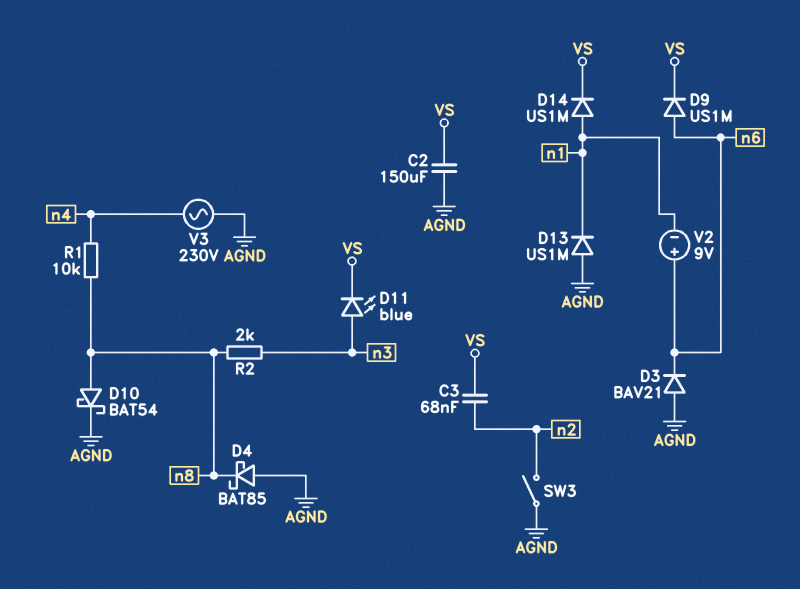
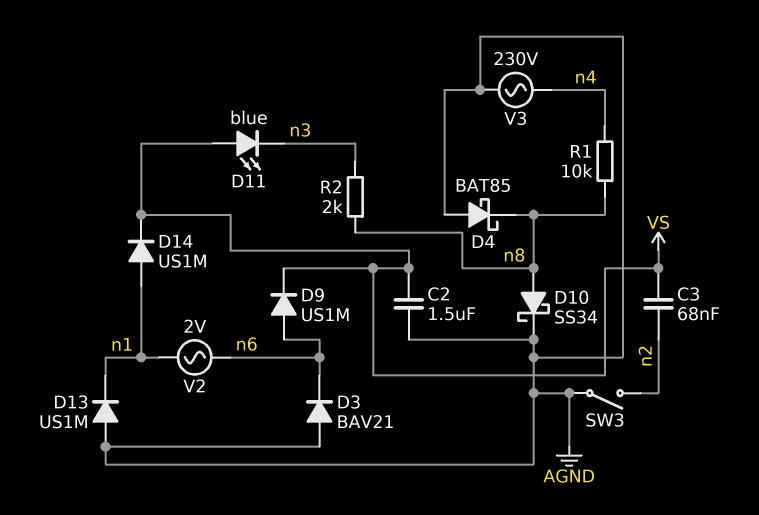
C2: 150uF (AGND, VS) -> 1.5uF (AGND, VS)
D10: schottky BAT54 (A n8, K AGND) -> schottky SS34 (A n8, K AGND)
D11: LED blue (A n3, K VS) -> LED blue (A VS, K n3)
V2: 9V (plus n6, minus n1) -> AC 2V (n1, n6)

